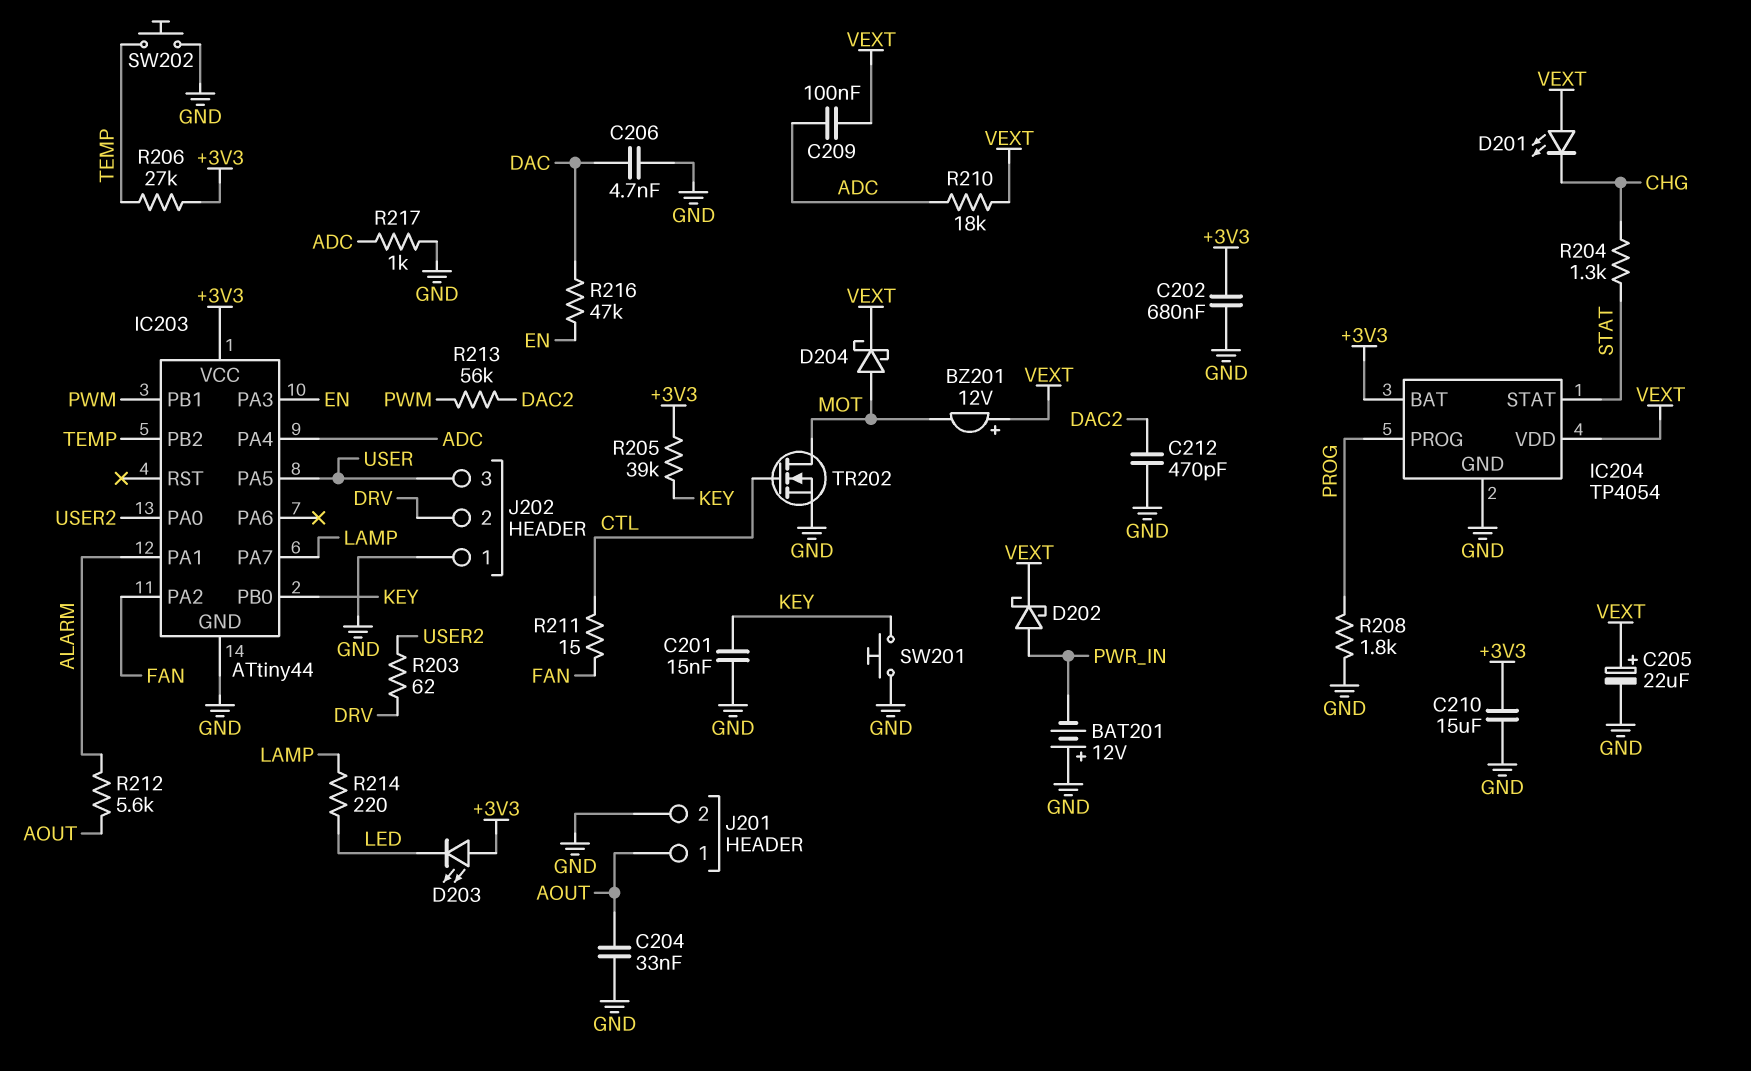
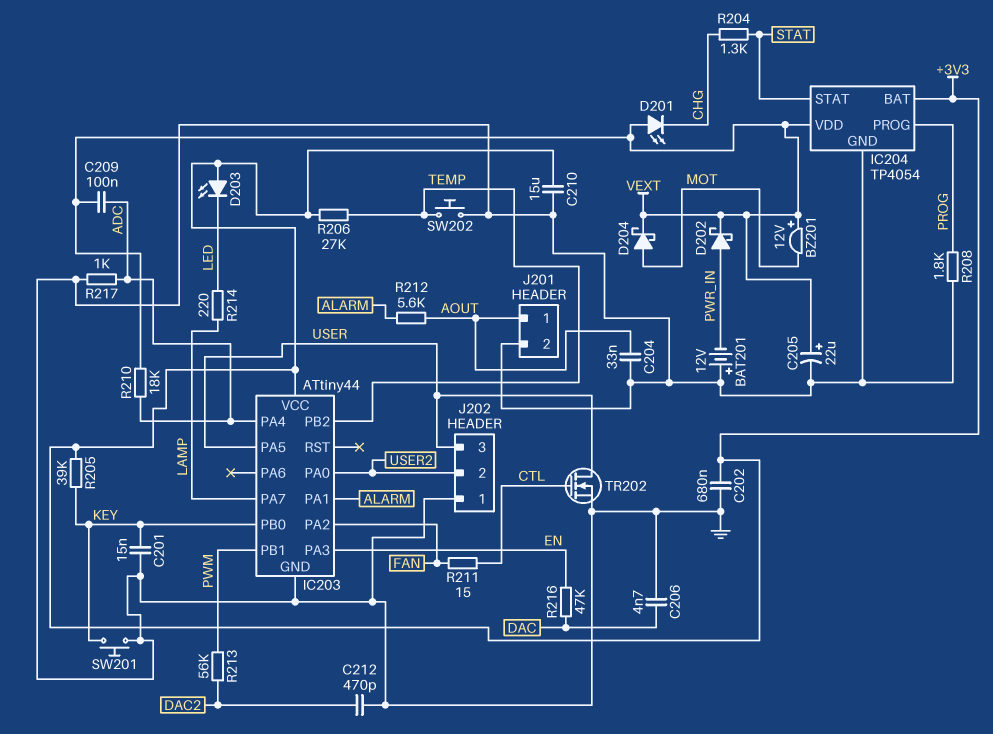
J202 pin 2: DRV -> USER2
R203: 62 (DRV, USER2) -> none
TR202: NMOS (G CTL, D MOT, S GND) -> NMOS (G CTL, D USER, S GND)

